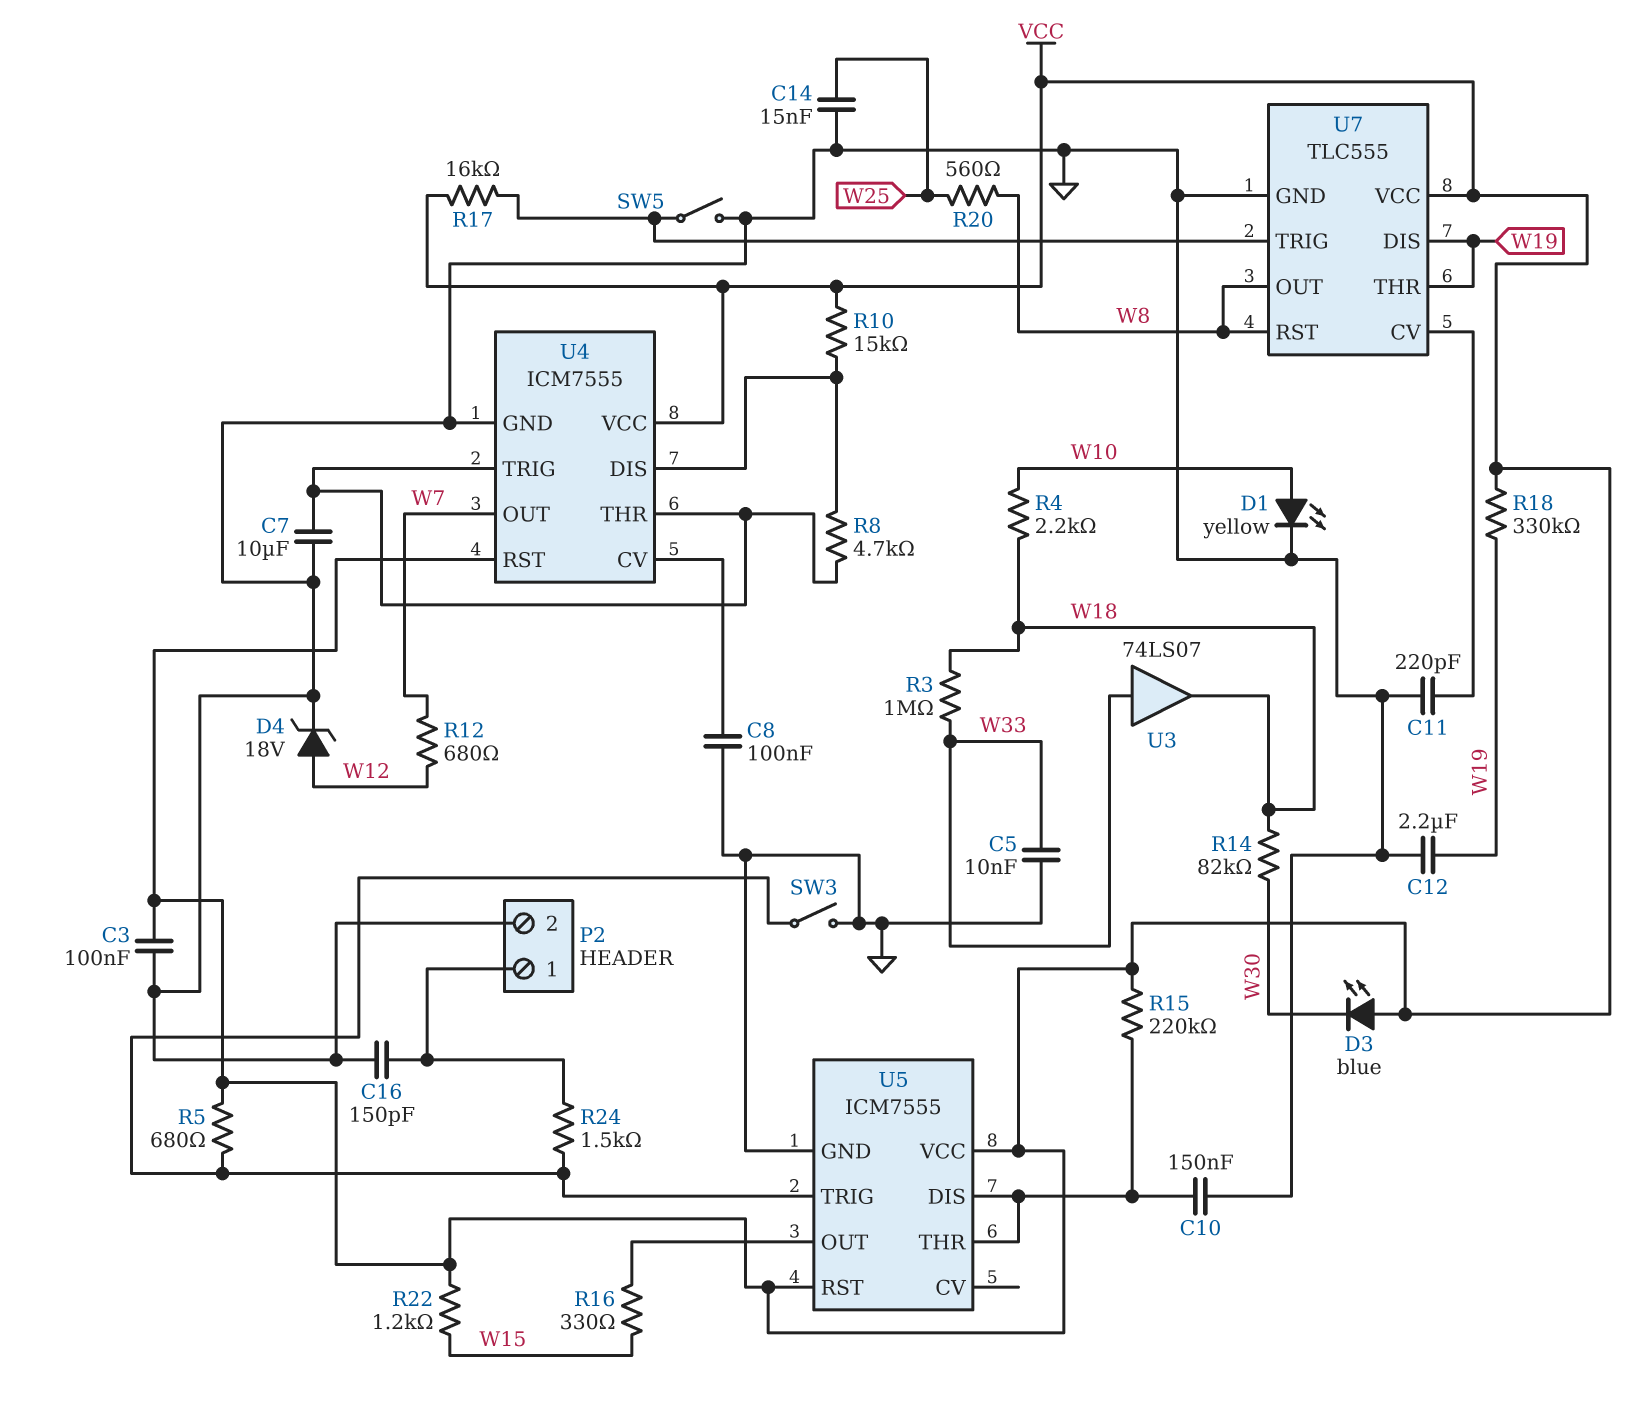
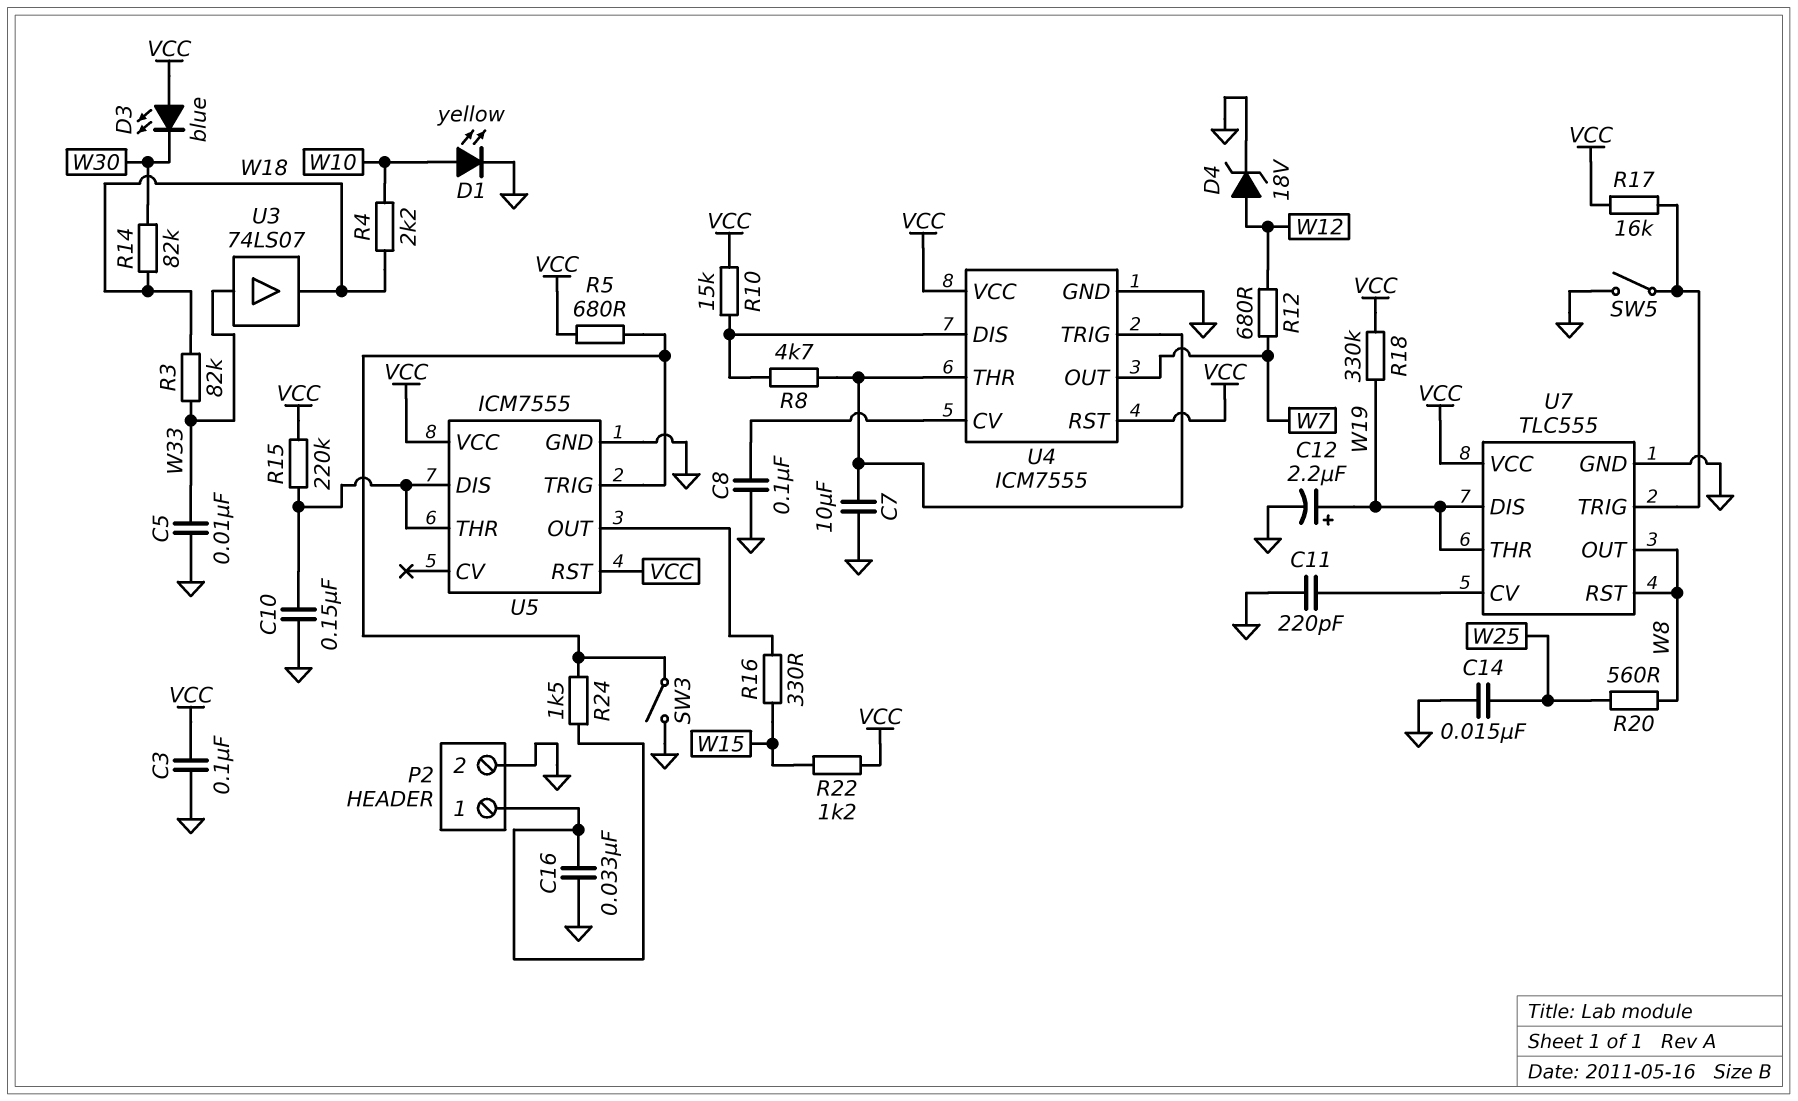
C12: 2.2uF (GND, W19) -> 2.2uF (plus W19, minus GND)
C16: 150pF (GND, P2/1) -> 33nF (GND, P2/1)
R3: 1M (W18, W33) -> 82k (W18, W33)

